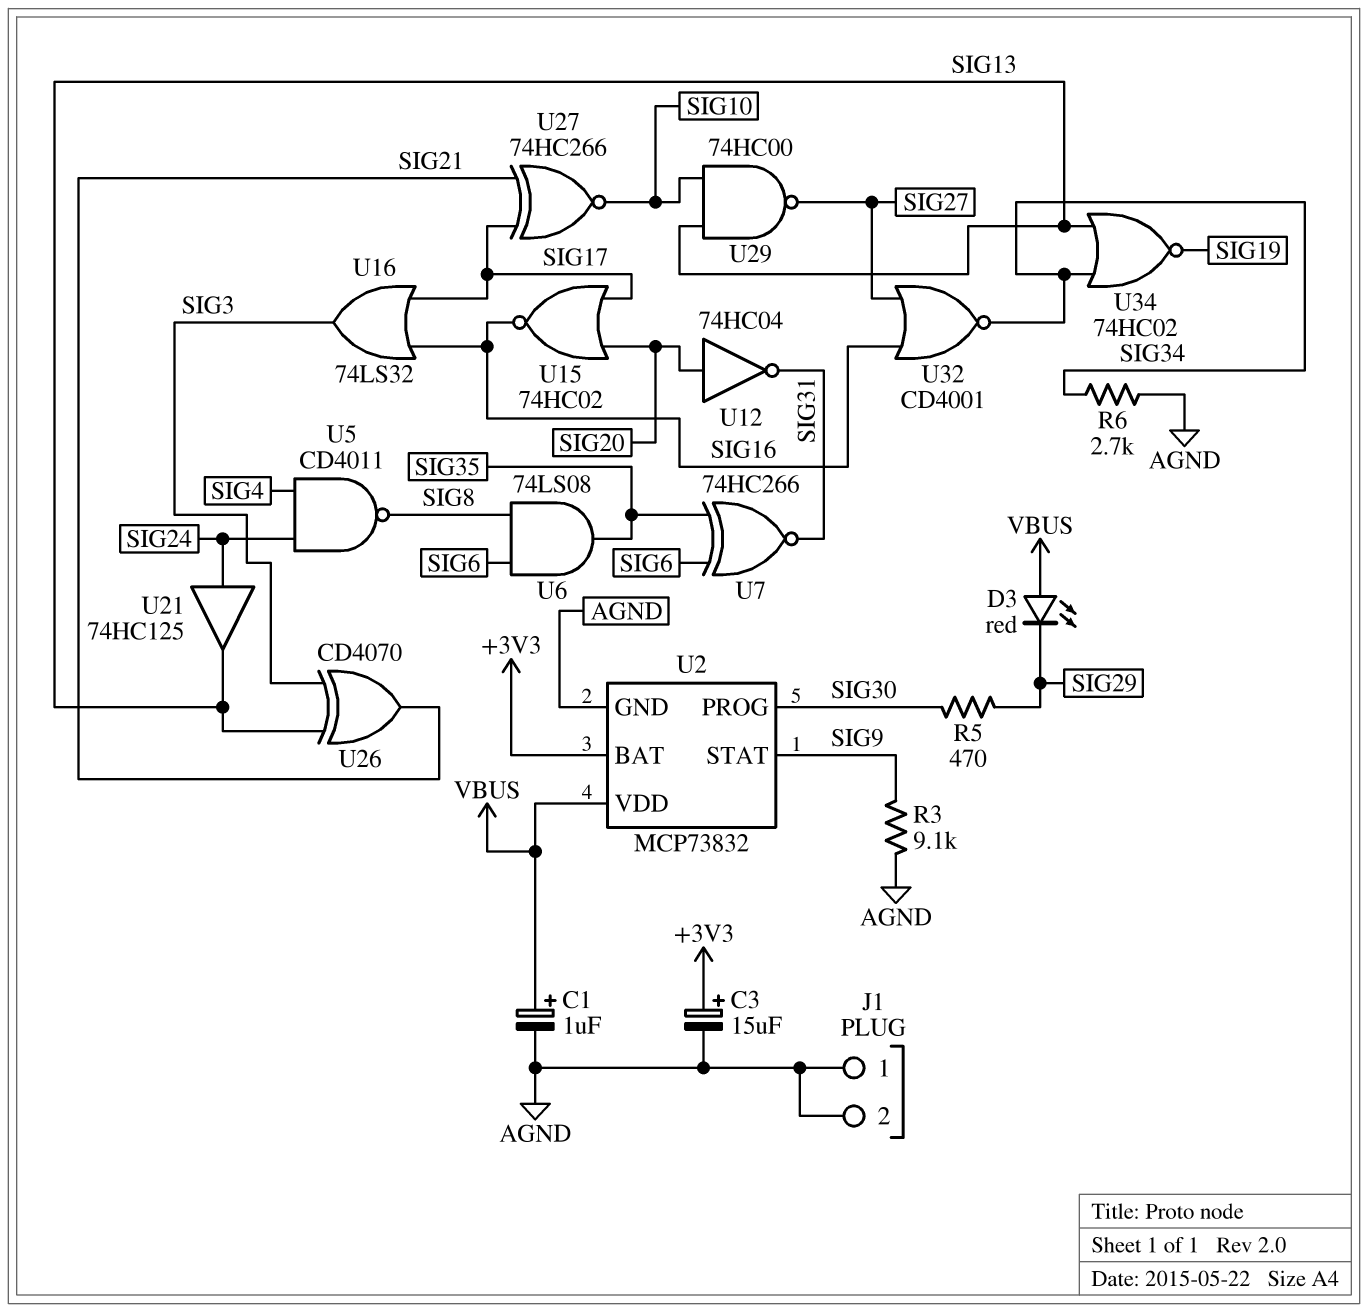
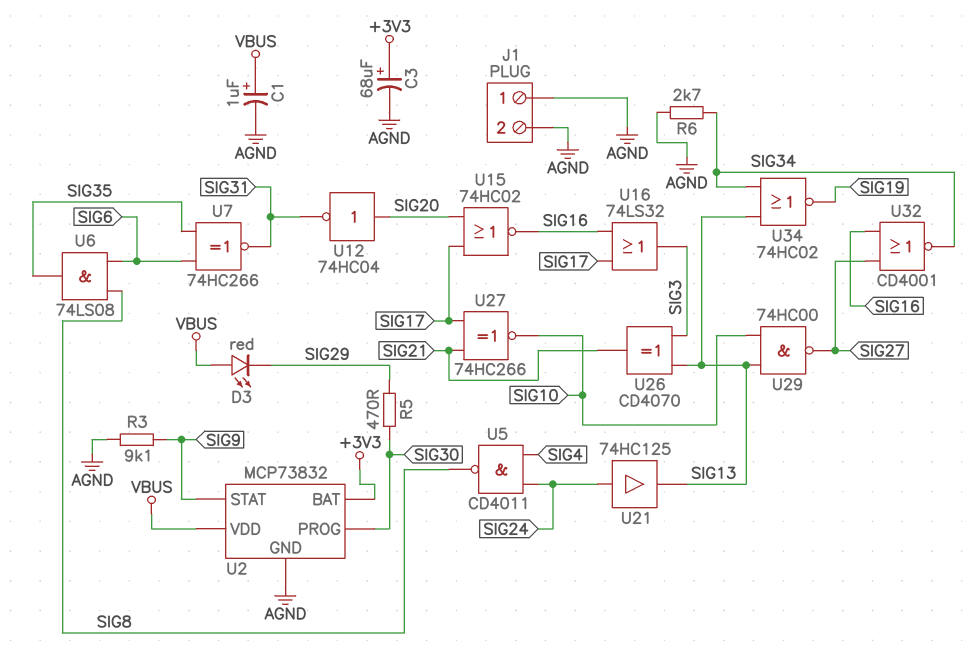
C3: 15uF (plus +3V3, minus AGND) -> 68uF (plus +3V3, minus AGND)

